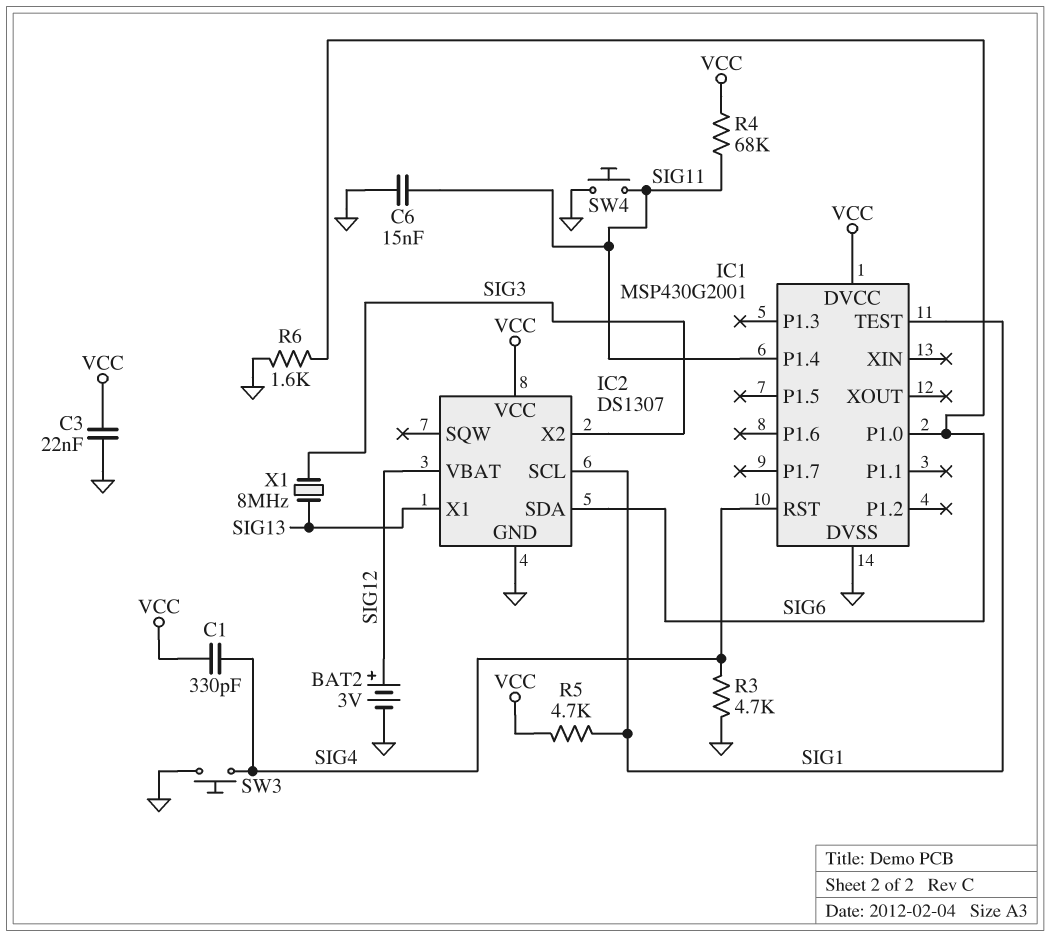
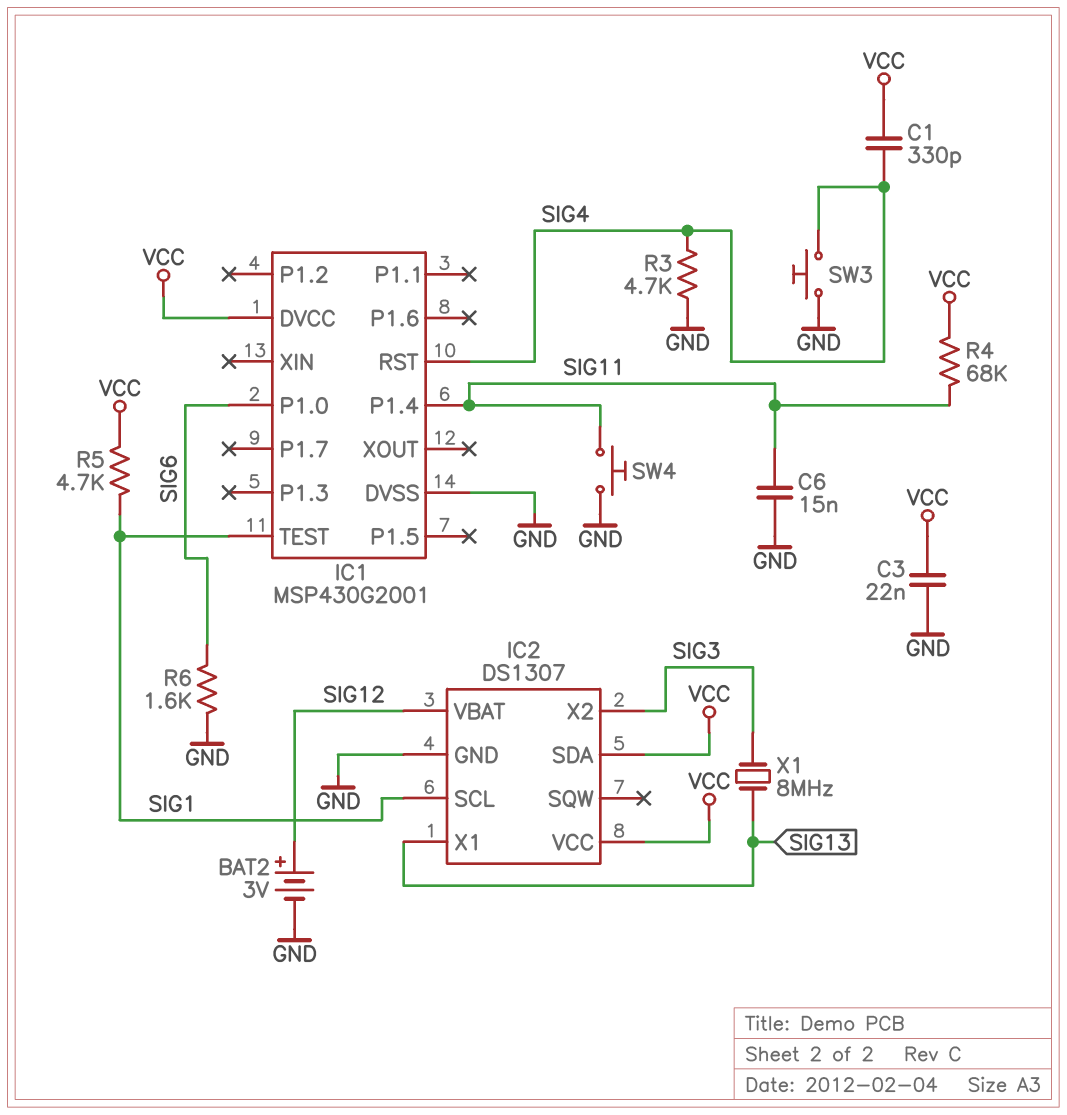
IC2 pin SDA: SIG6 -> VCC

